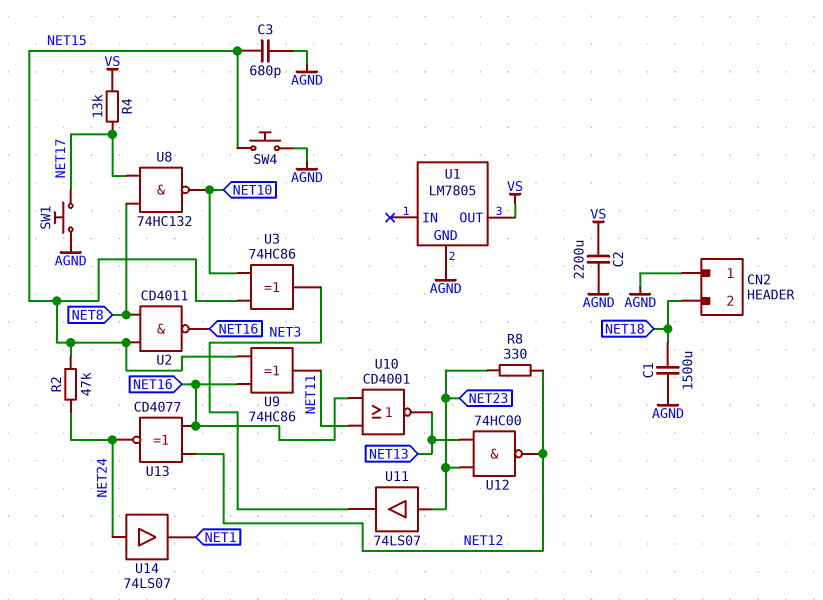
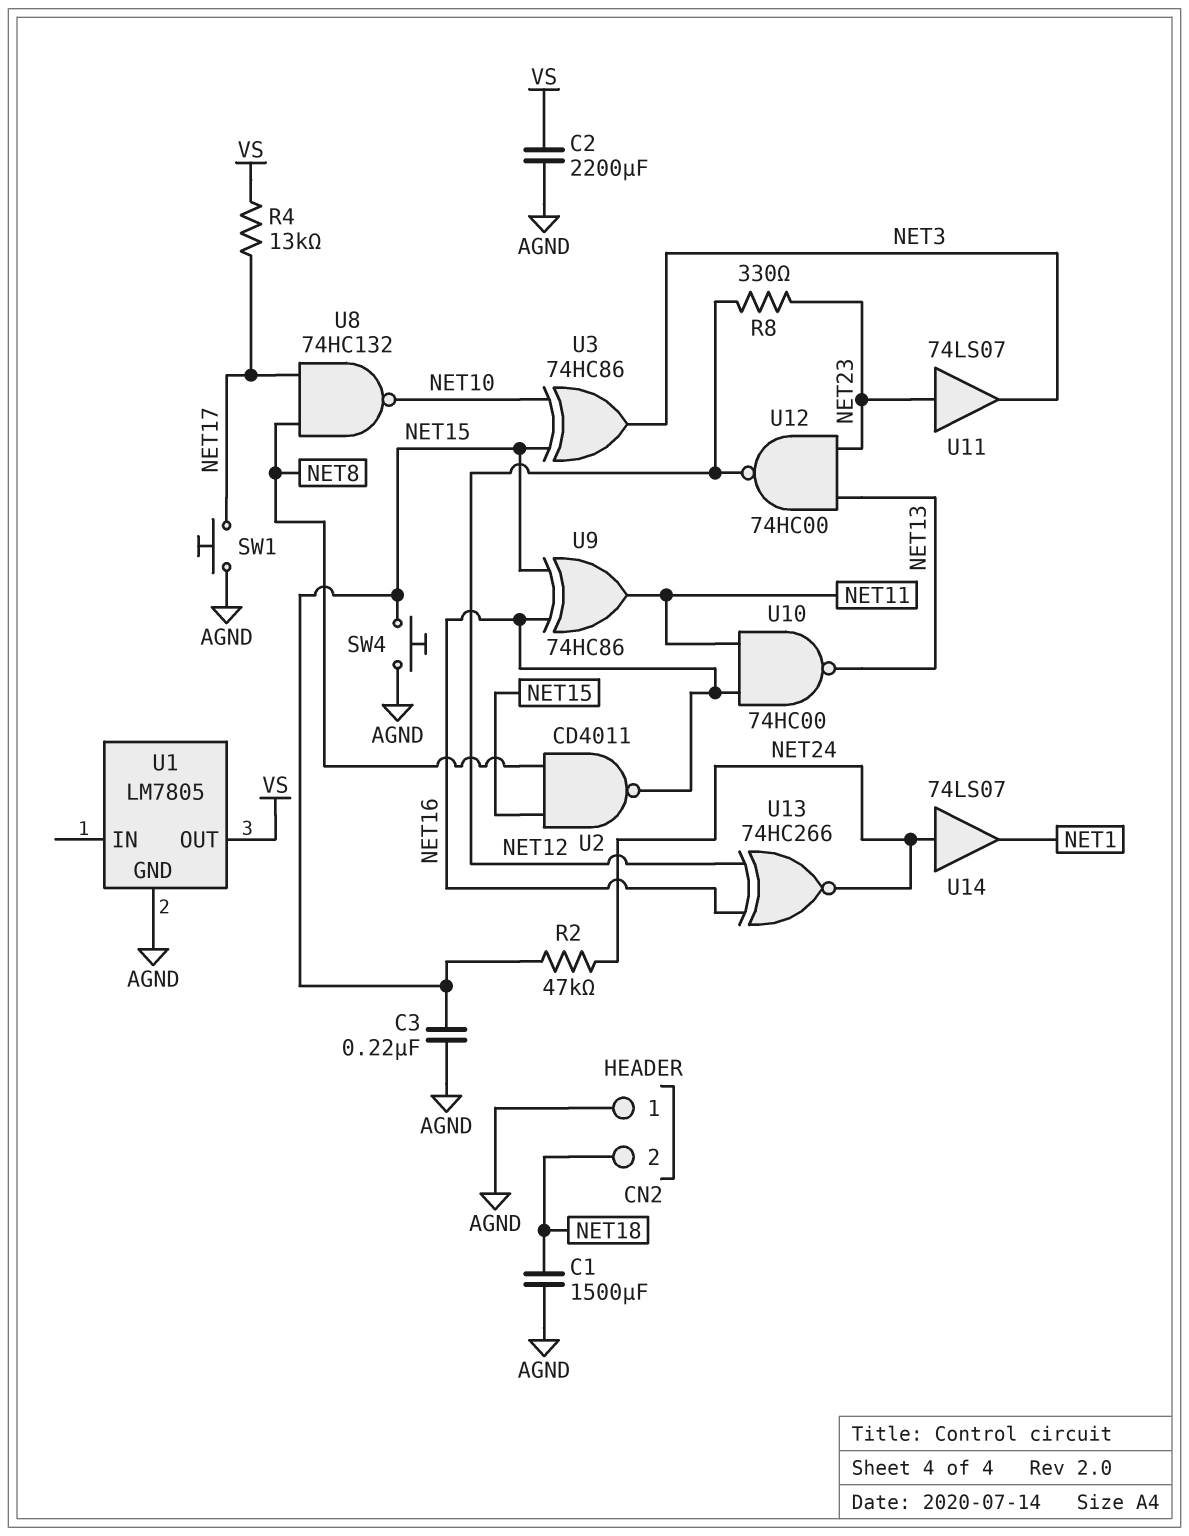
C3: 680pF (AGND, NET15) -> 220nF (AGND, NET15)
U10: NOR CD4001 (in NET11, in NET16, out NET13) -> NAND 74HC00 (in NET11, in NET16, out NET13)
U13: XNOR CD4077 (in NET12, in NET16, out NET24) -> XNOR 74HC266 (in NET12, in NET16, out NET24)

